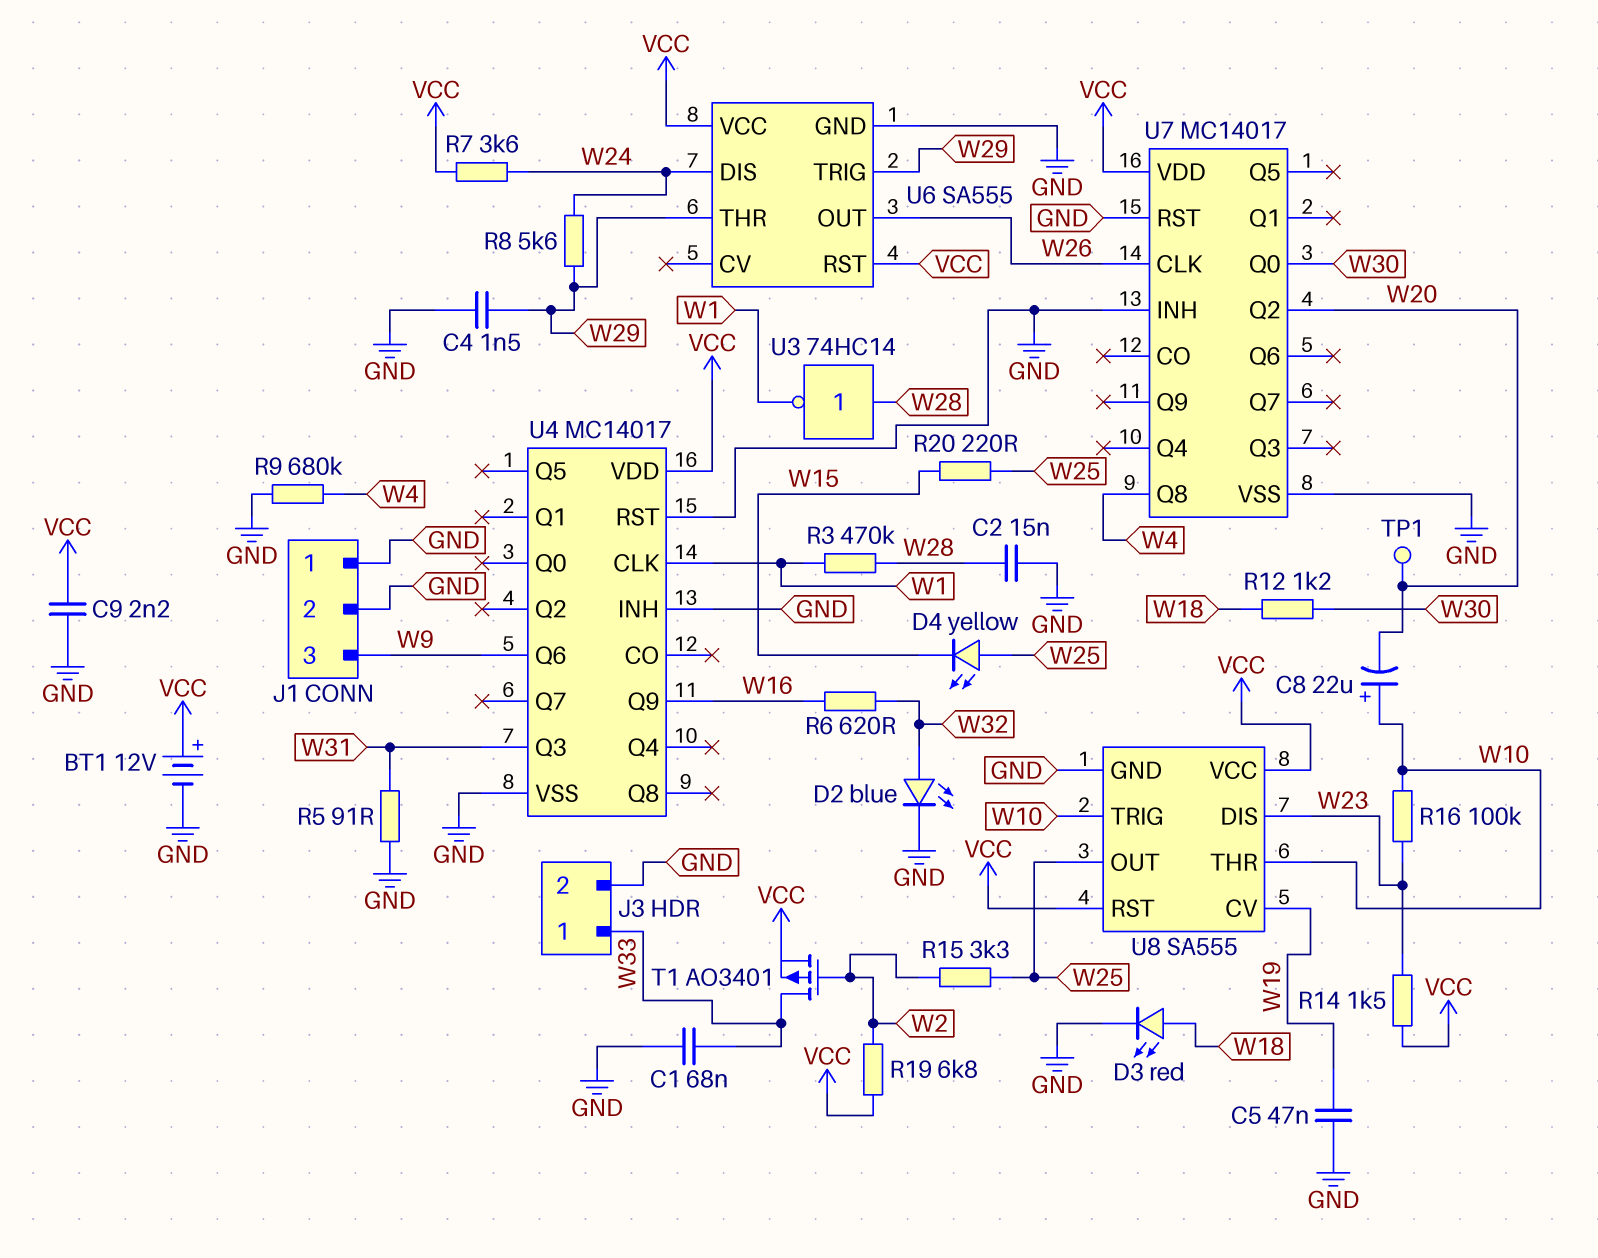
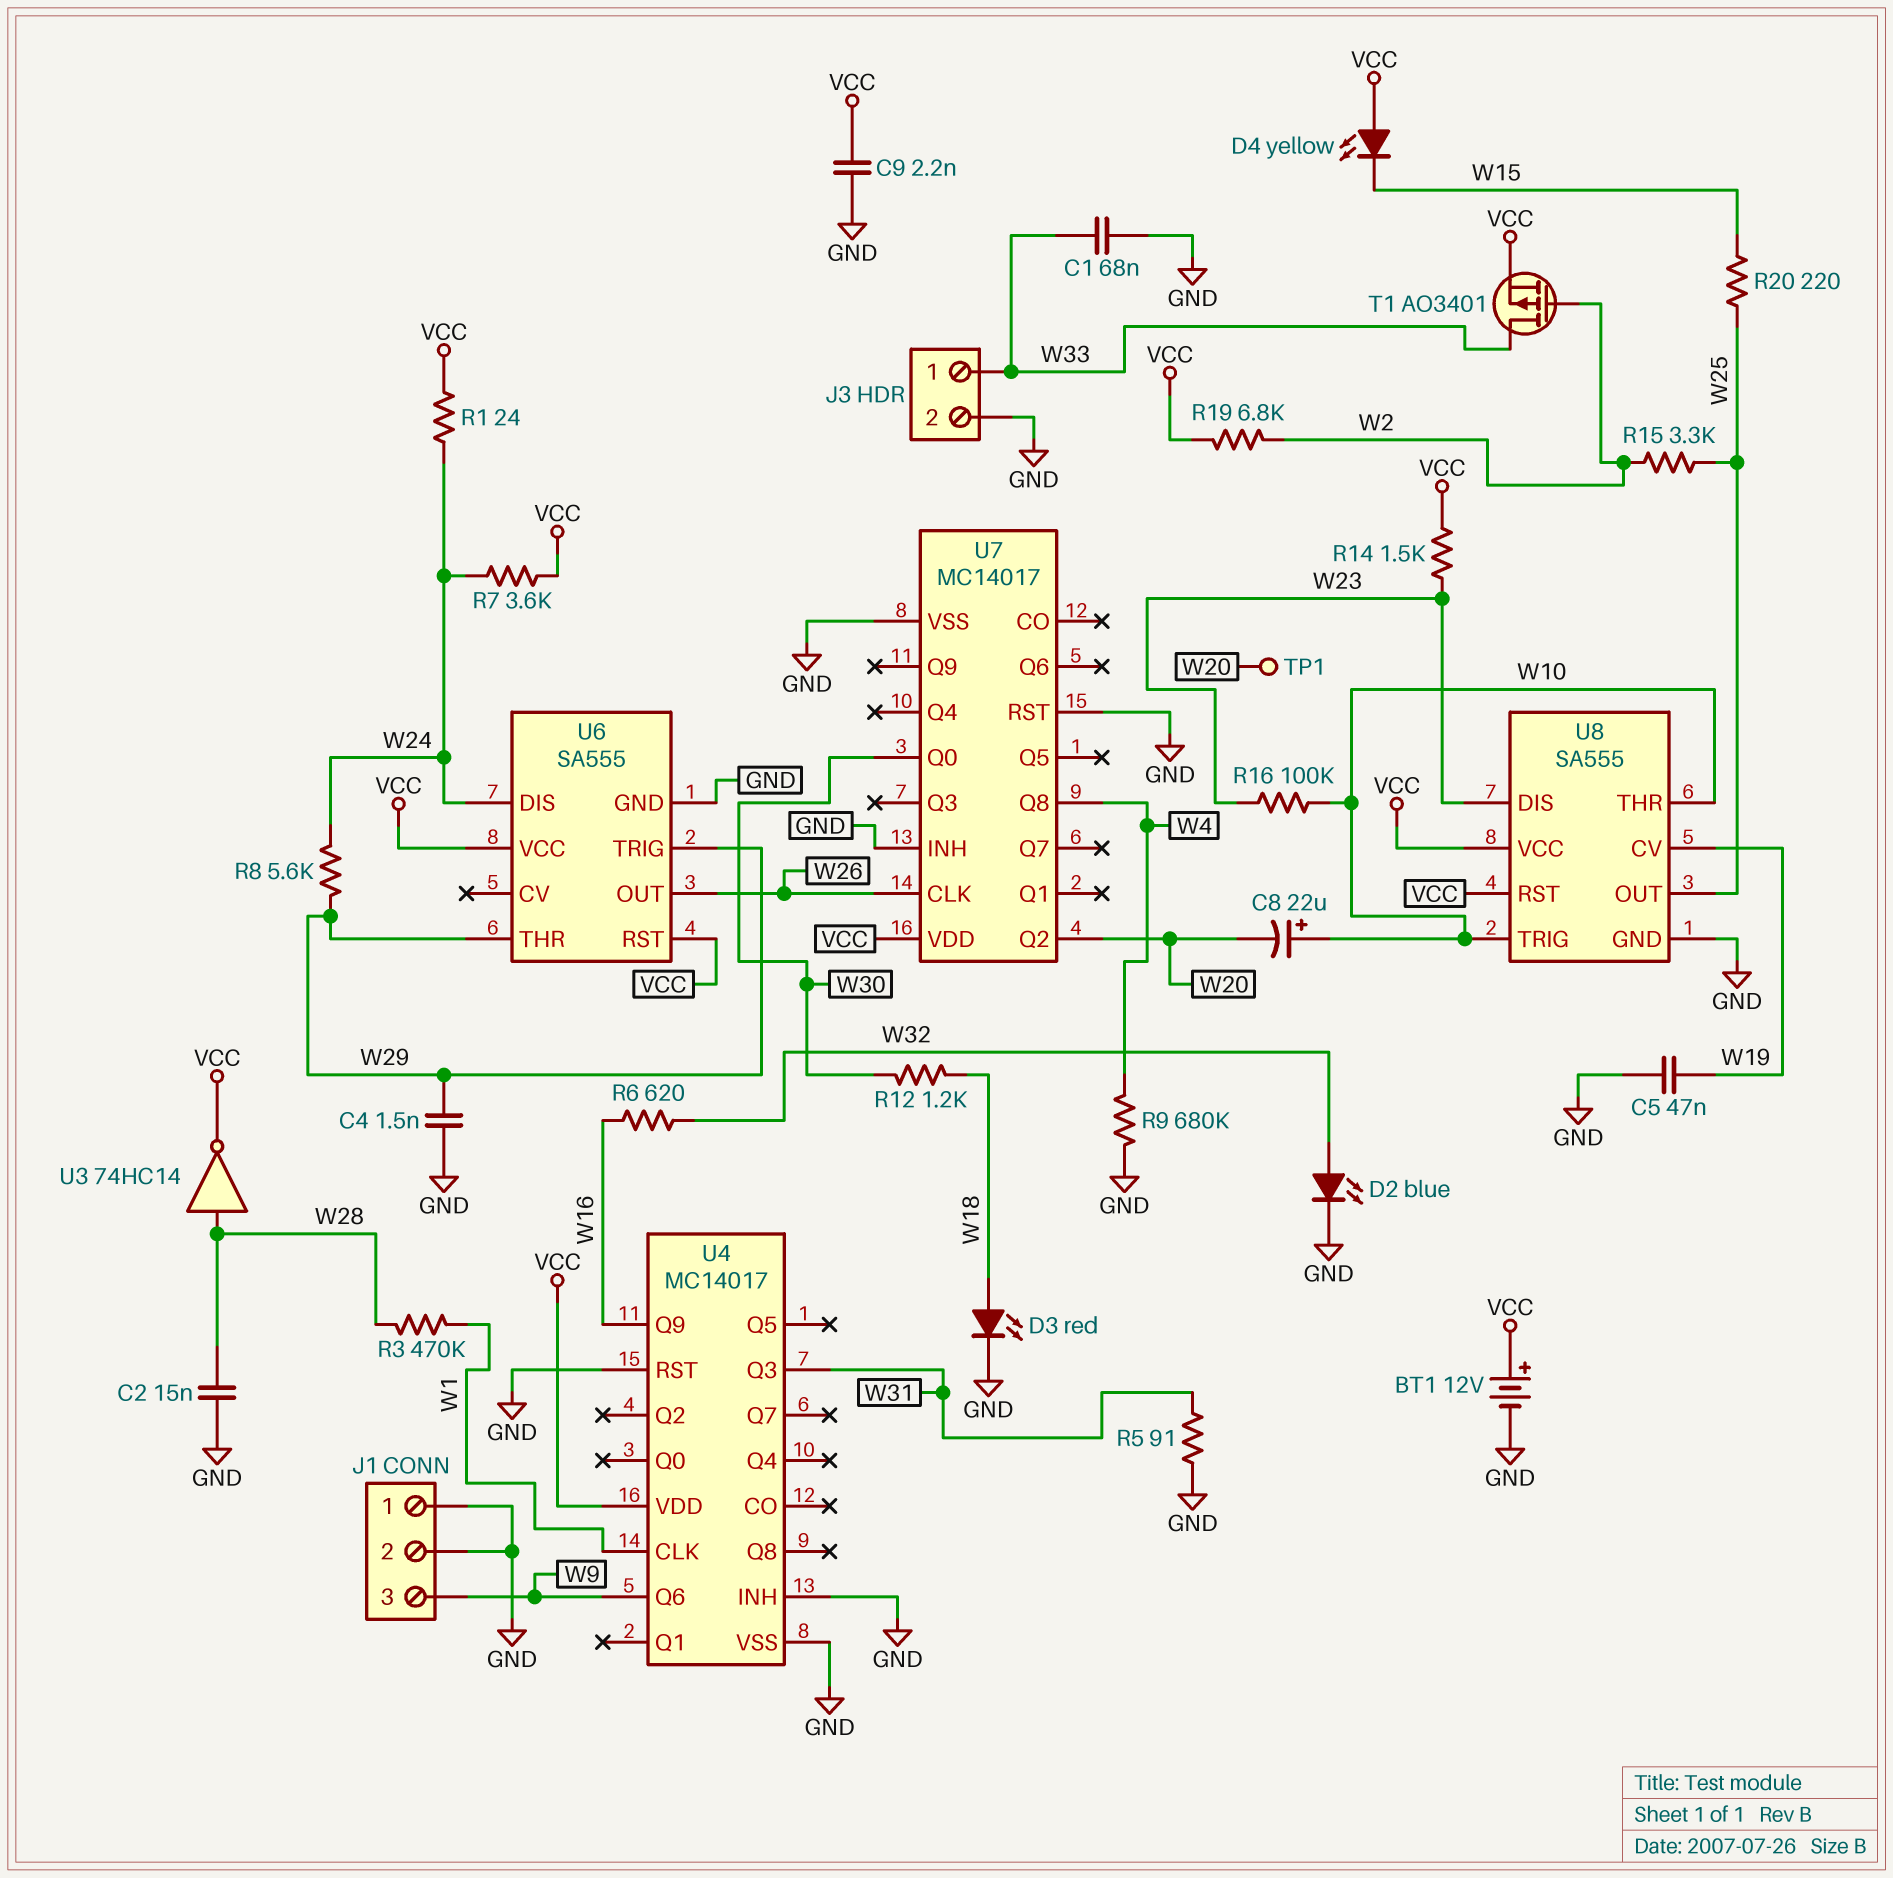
D4: LED yellow (A W25, K W15) -> LED yellow (A VCC, K W15)
R1: none -> 24 (VCC, W24)
U3: NOT 74HC14 (in W28, out W1) -> NOT 74HC14 (in W28, out VCC)

